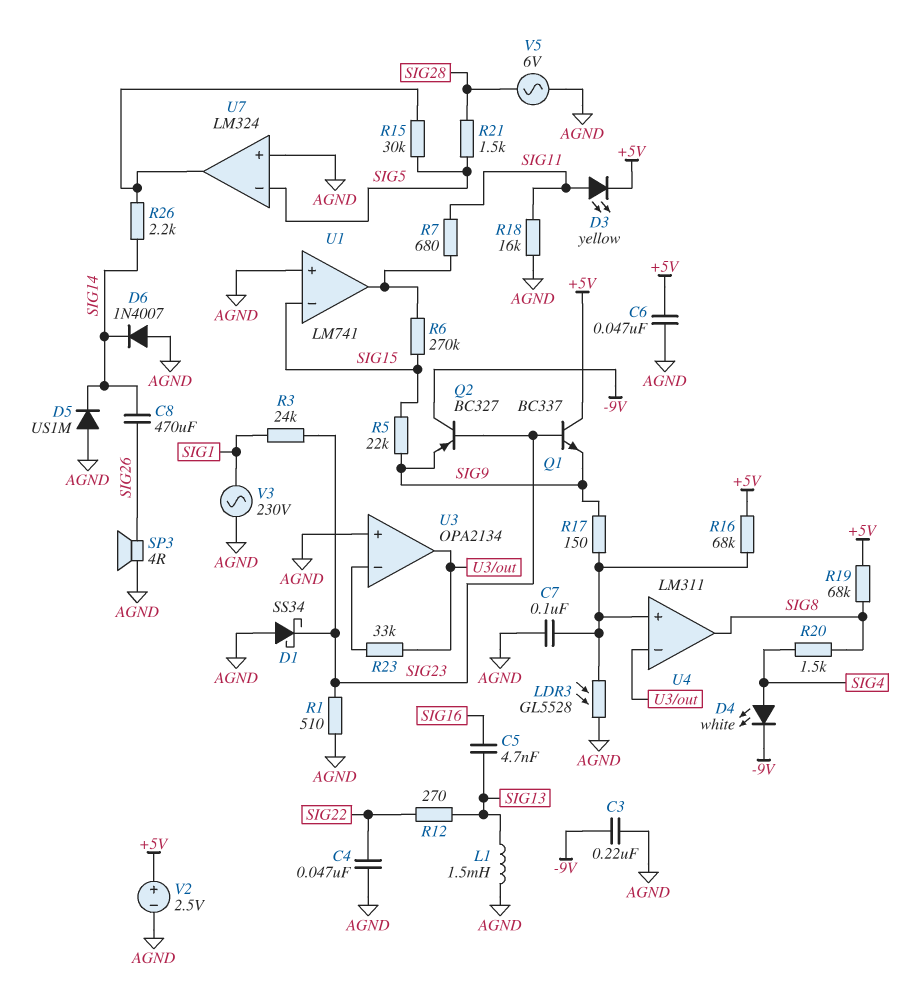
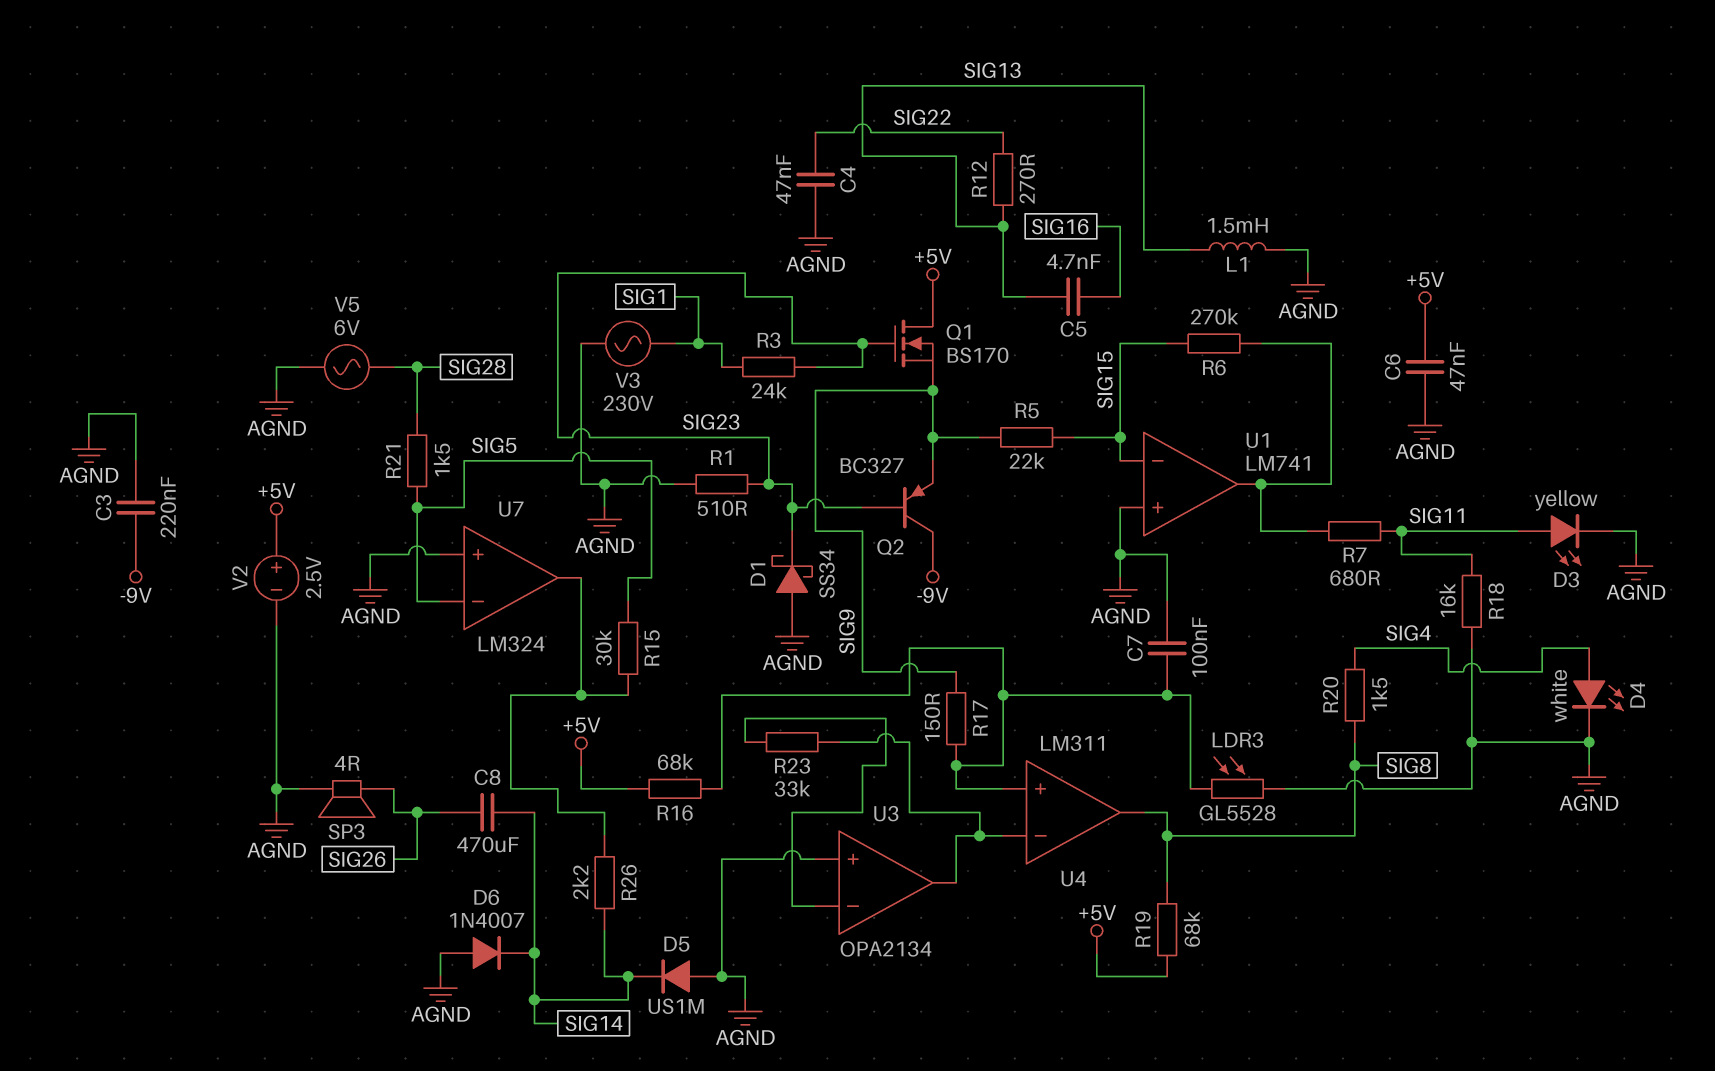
D3: LED yellow (A SIG11, K +5V) -> LED yellow (A SIG11, K AGND)
D4: LED white (A SIG4, K -9V) -> LED white (A SIG4, K AGND)
Q1: NPN BC337 (B SIG23, C +5V, E SIG9) -> NMOS BS170 (G SIG23, D +5V, S SIG9)

